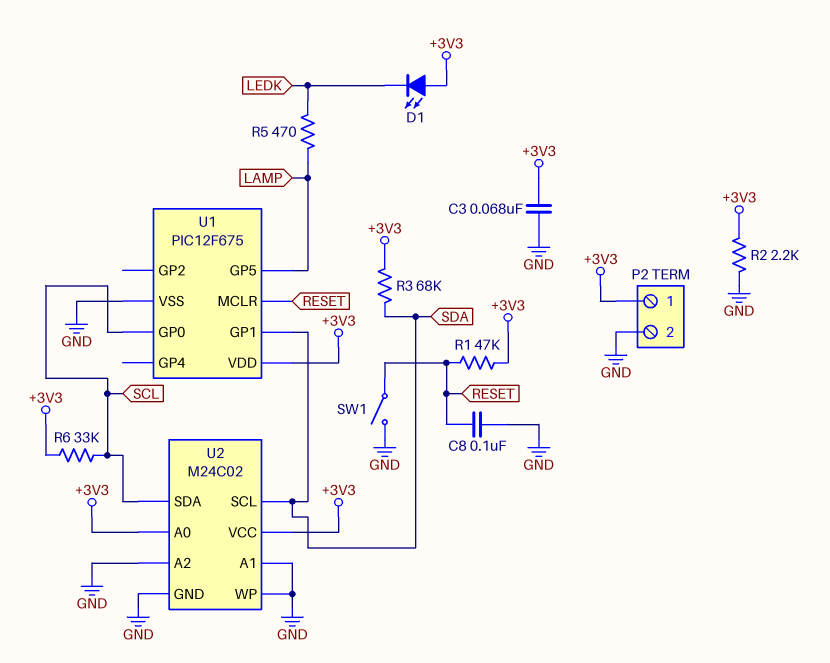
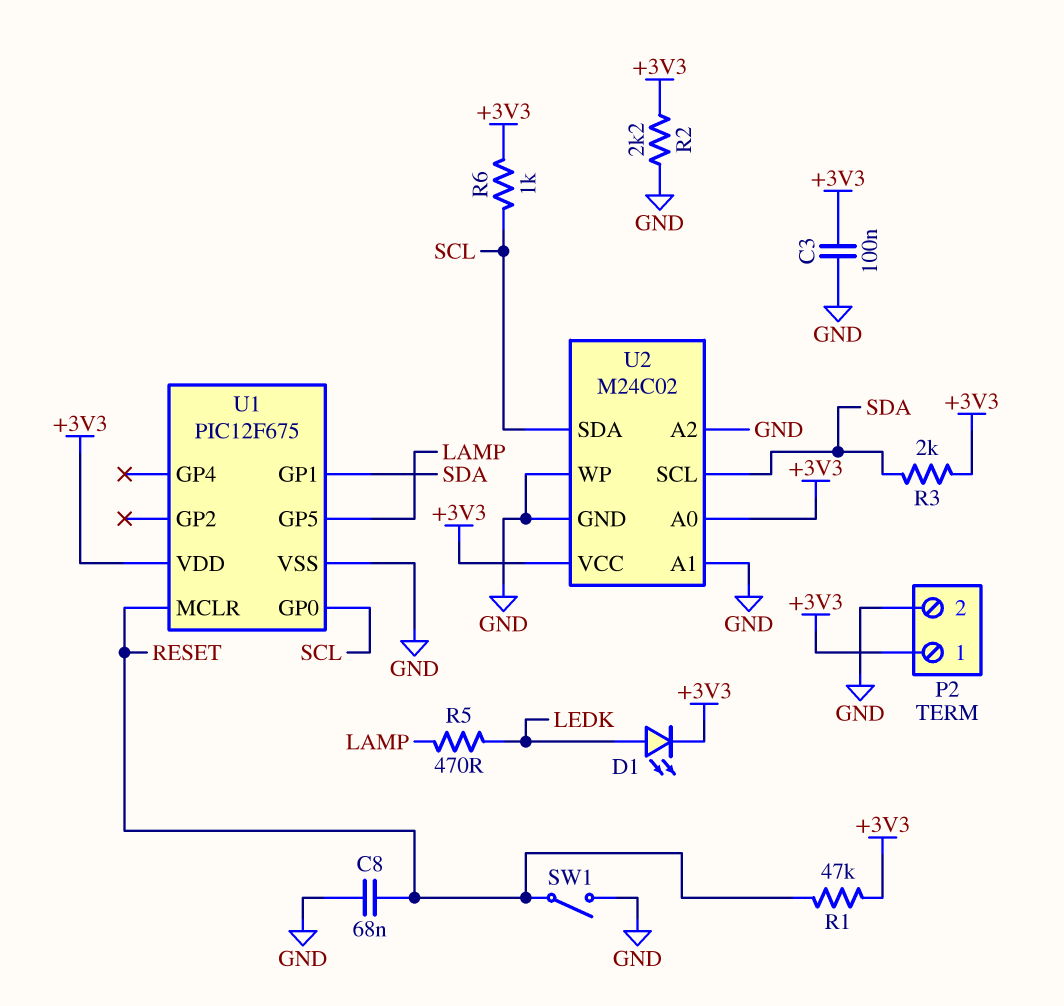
C3: 68nF (+3V3, GND) -> 100nF (+3V3, GND)
C8: 100nF (GND, RESET) -> 68nF (GND, RESET)
D1: LED (A +3V3, K LEDK) -> LED (A LEDK, K +3V3)
R3: 68k (+3V3, SDA) -> 2k (+3V3, SDA)
R6: 33k (+3V3, SCL) -> 1k (+3V3, SCL)

